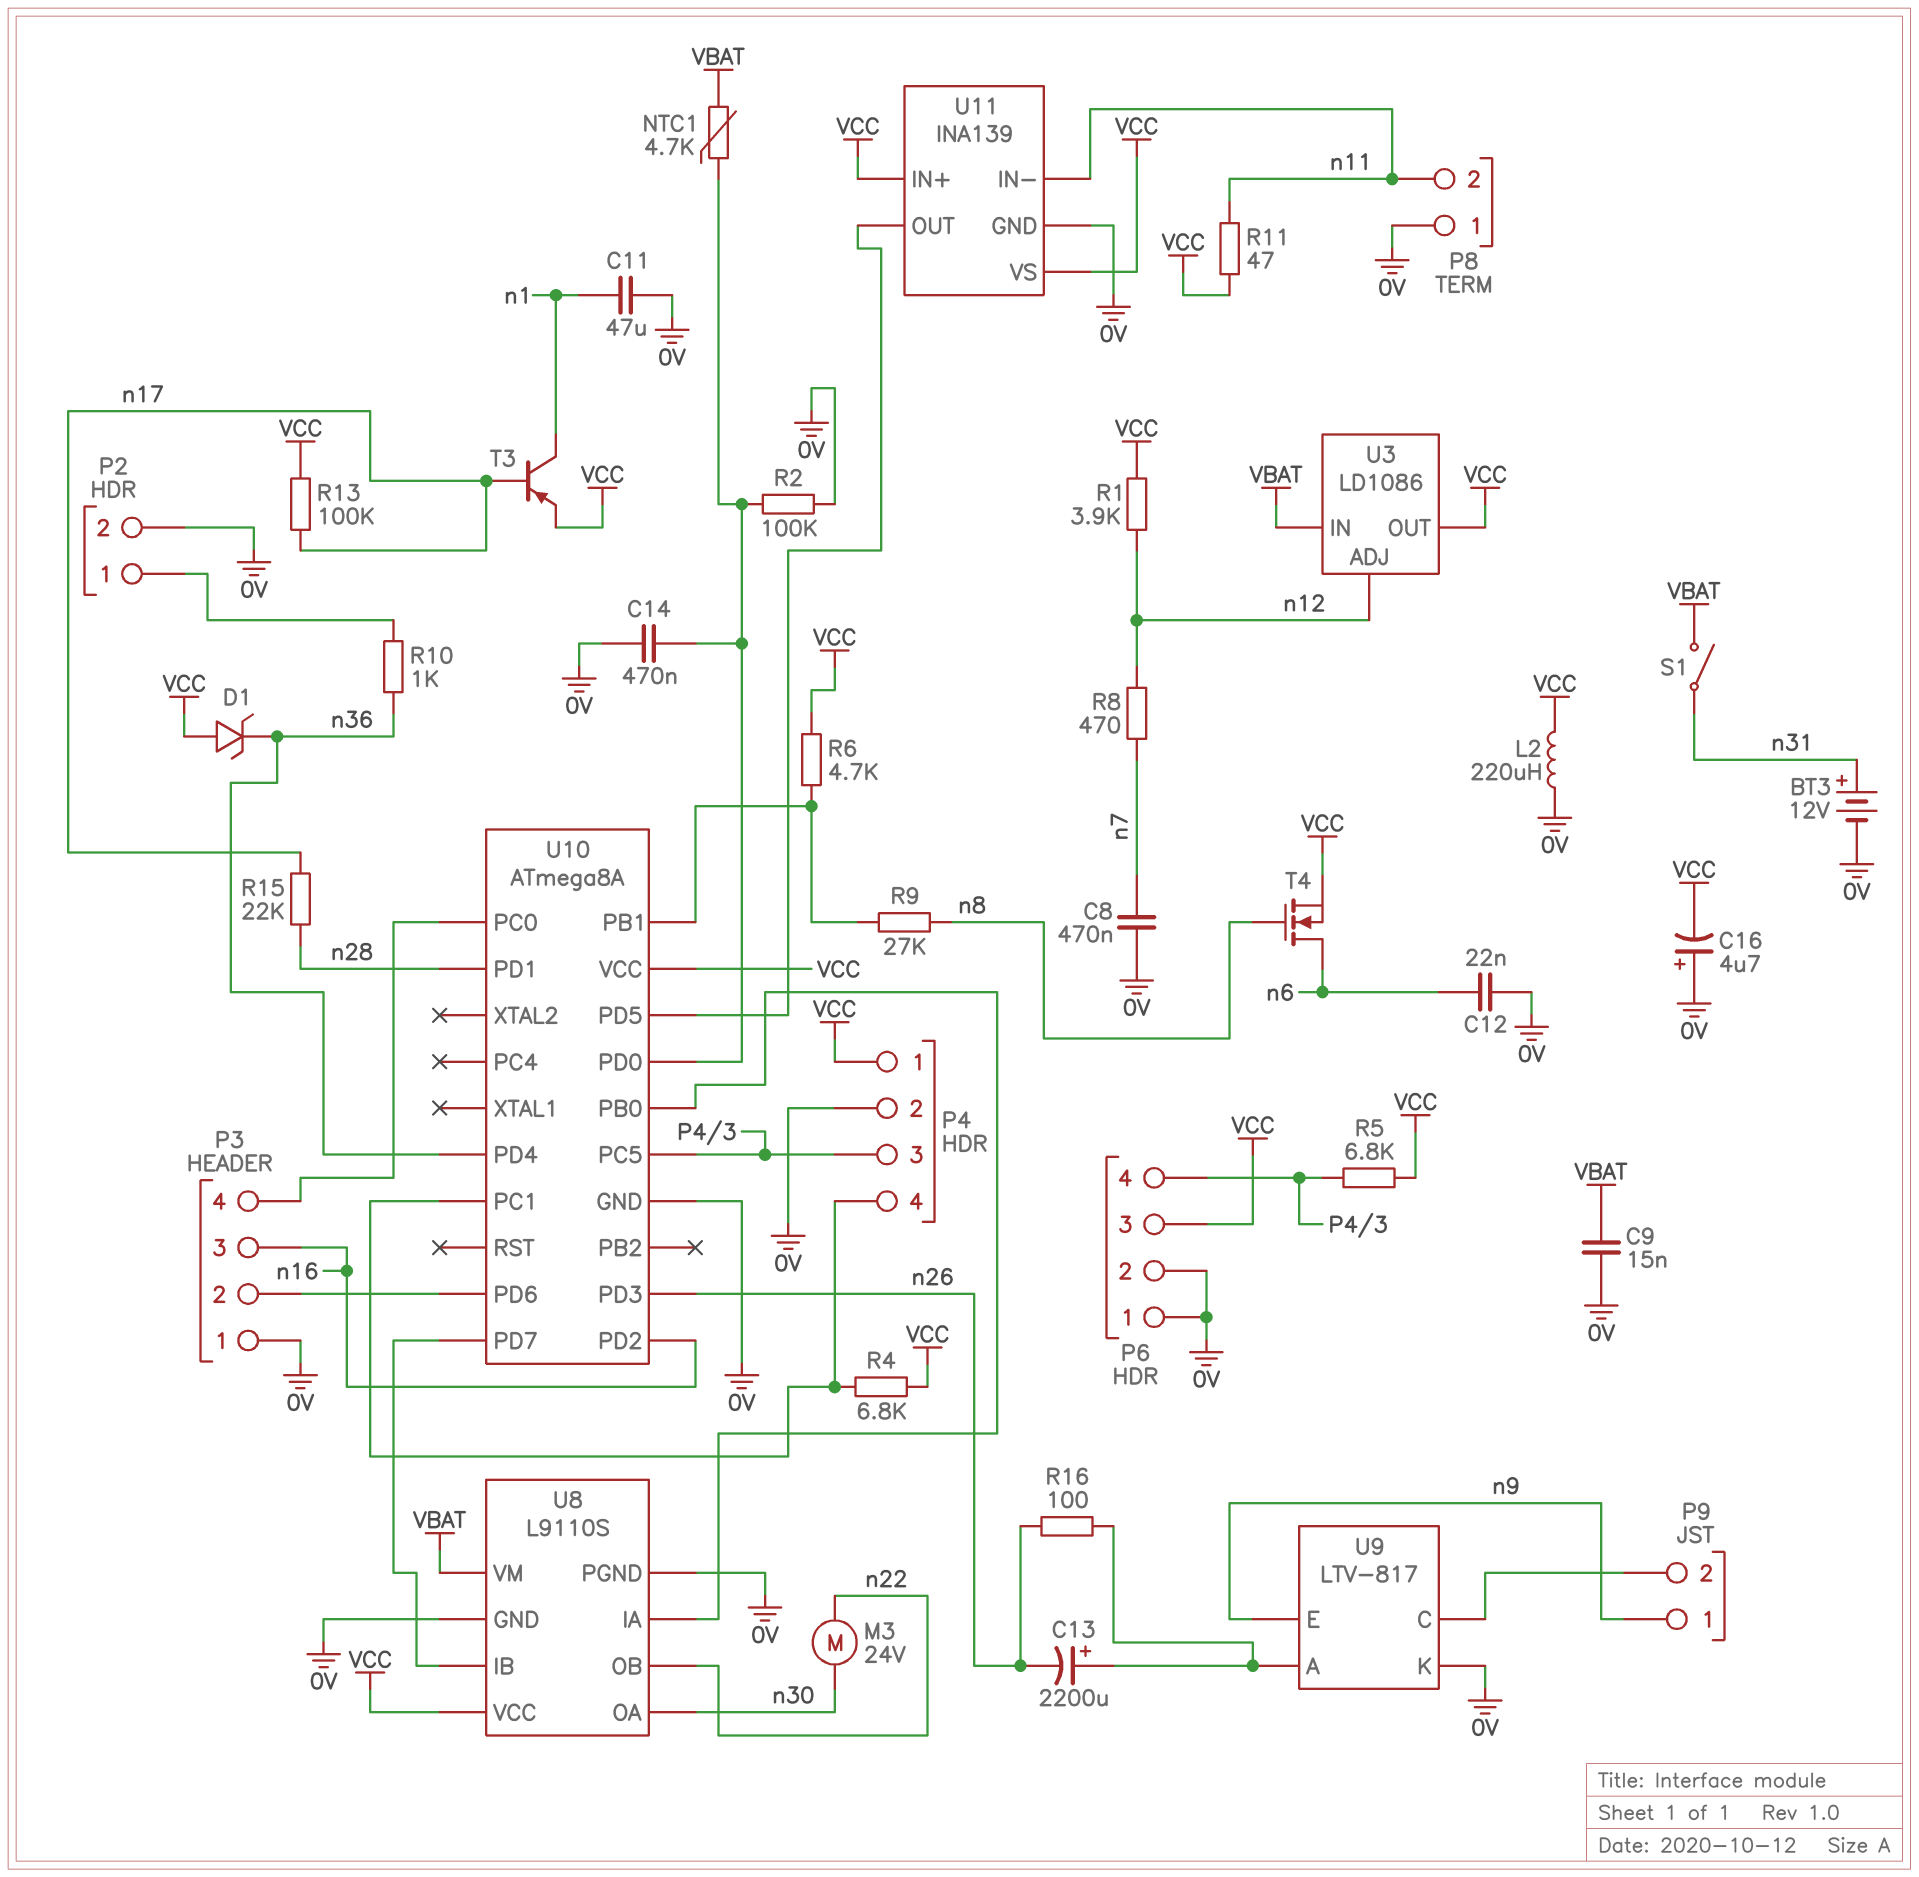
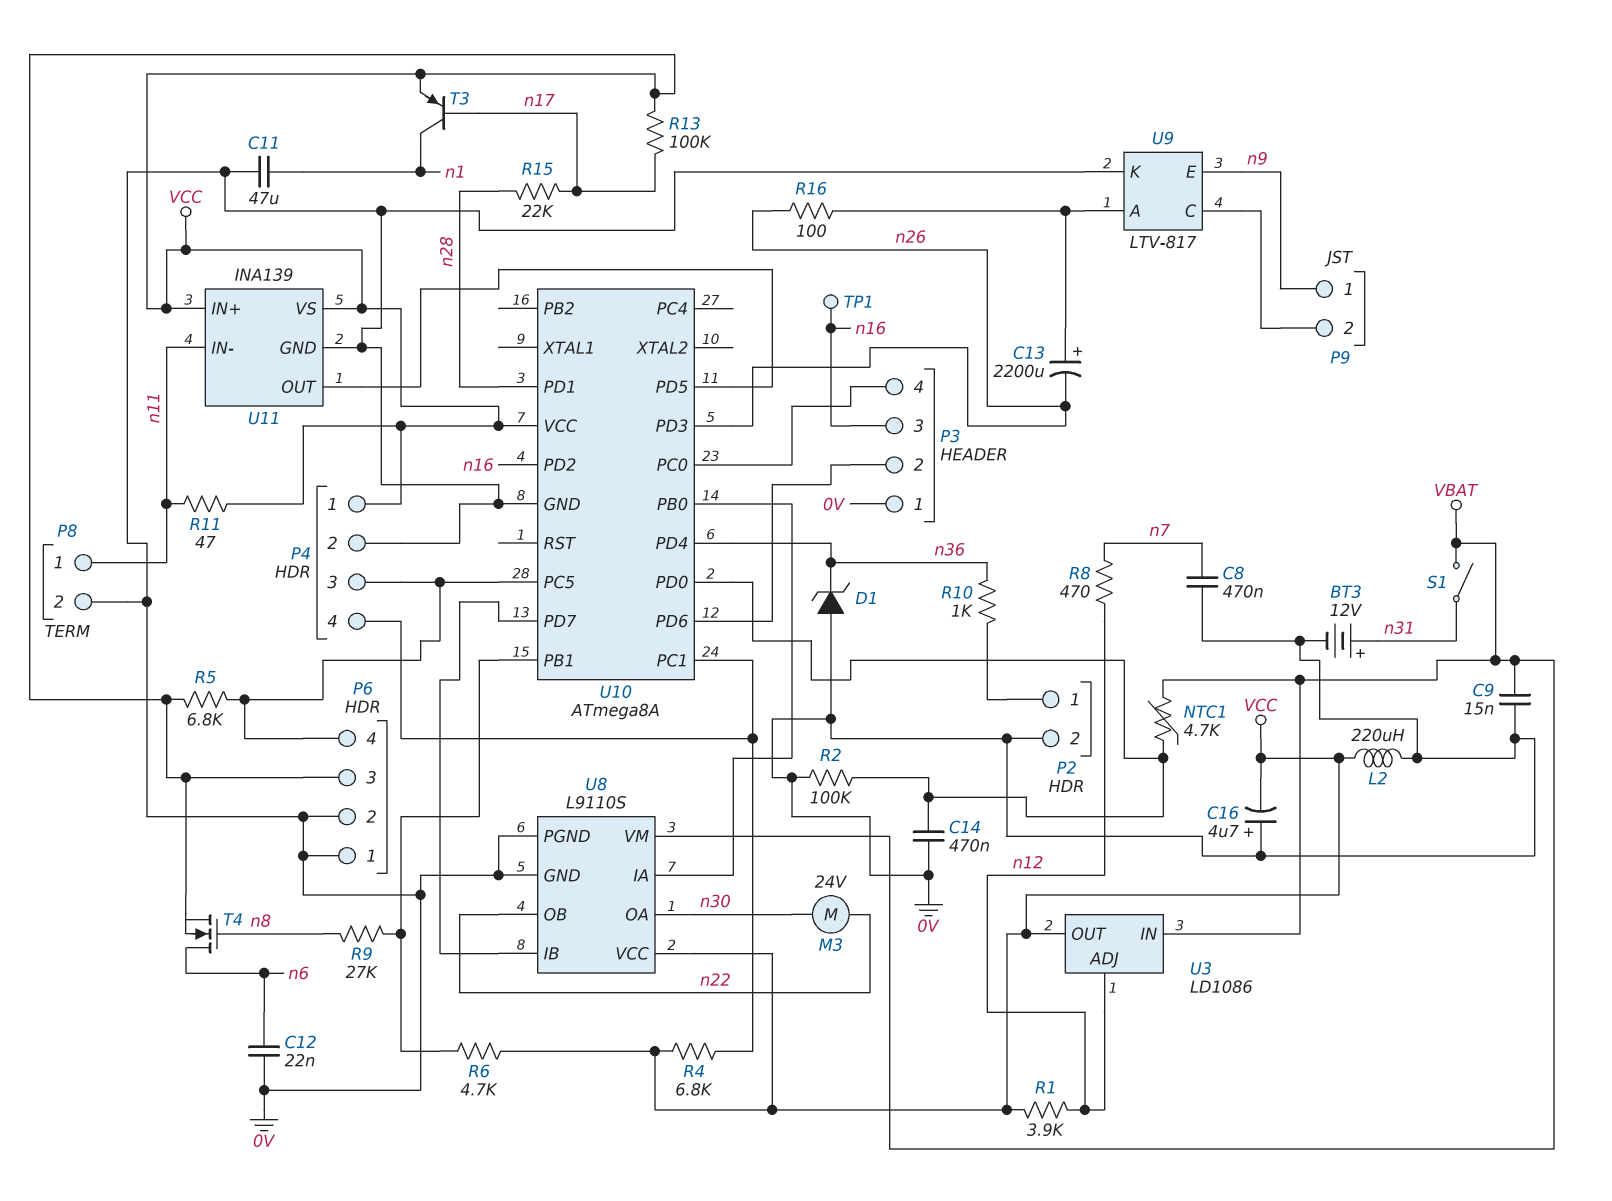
D1: zener (A VCC, K n36) -> zener (A 0V, K n36)
P8 pin 1: 0V -> n11
P8 pin 2: n11 -> 0V
TP1: none -> test point (n16)

